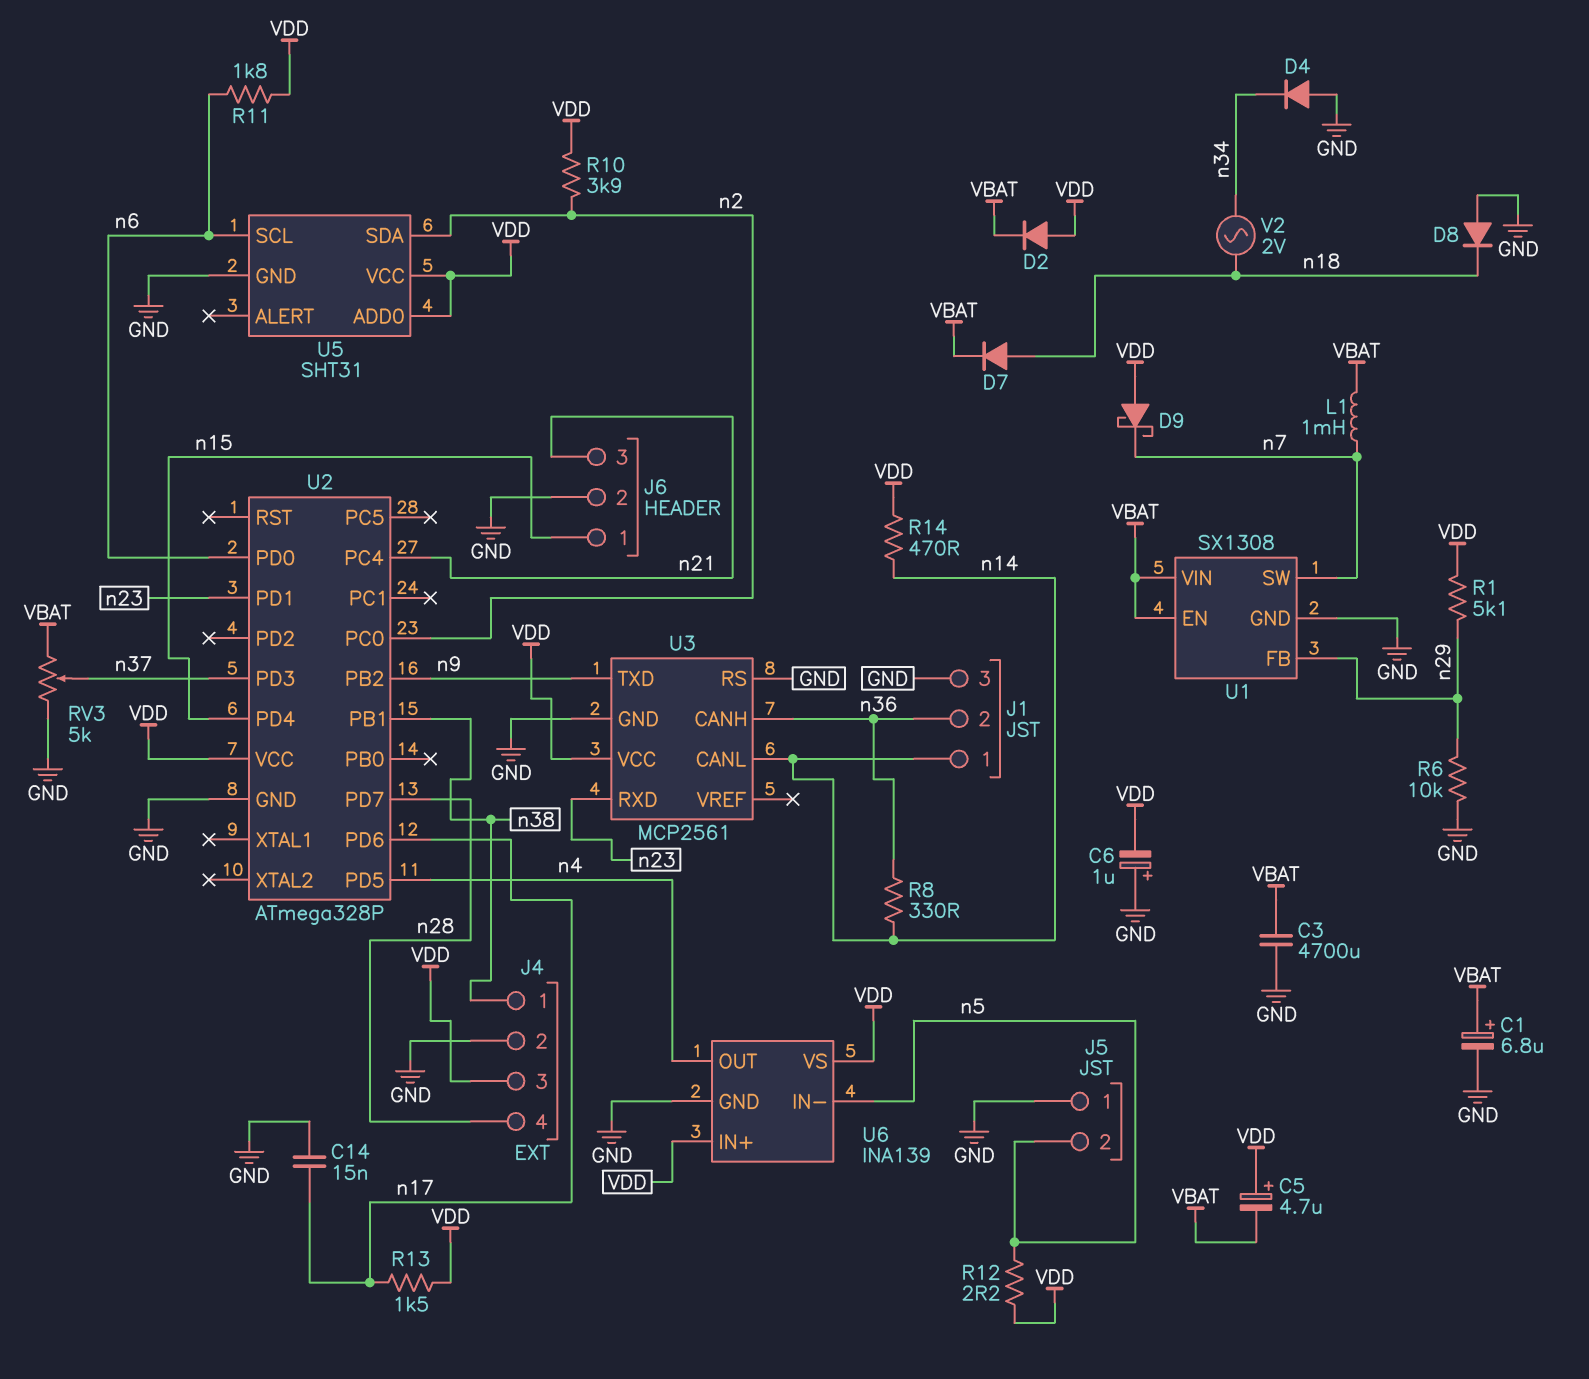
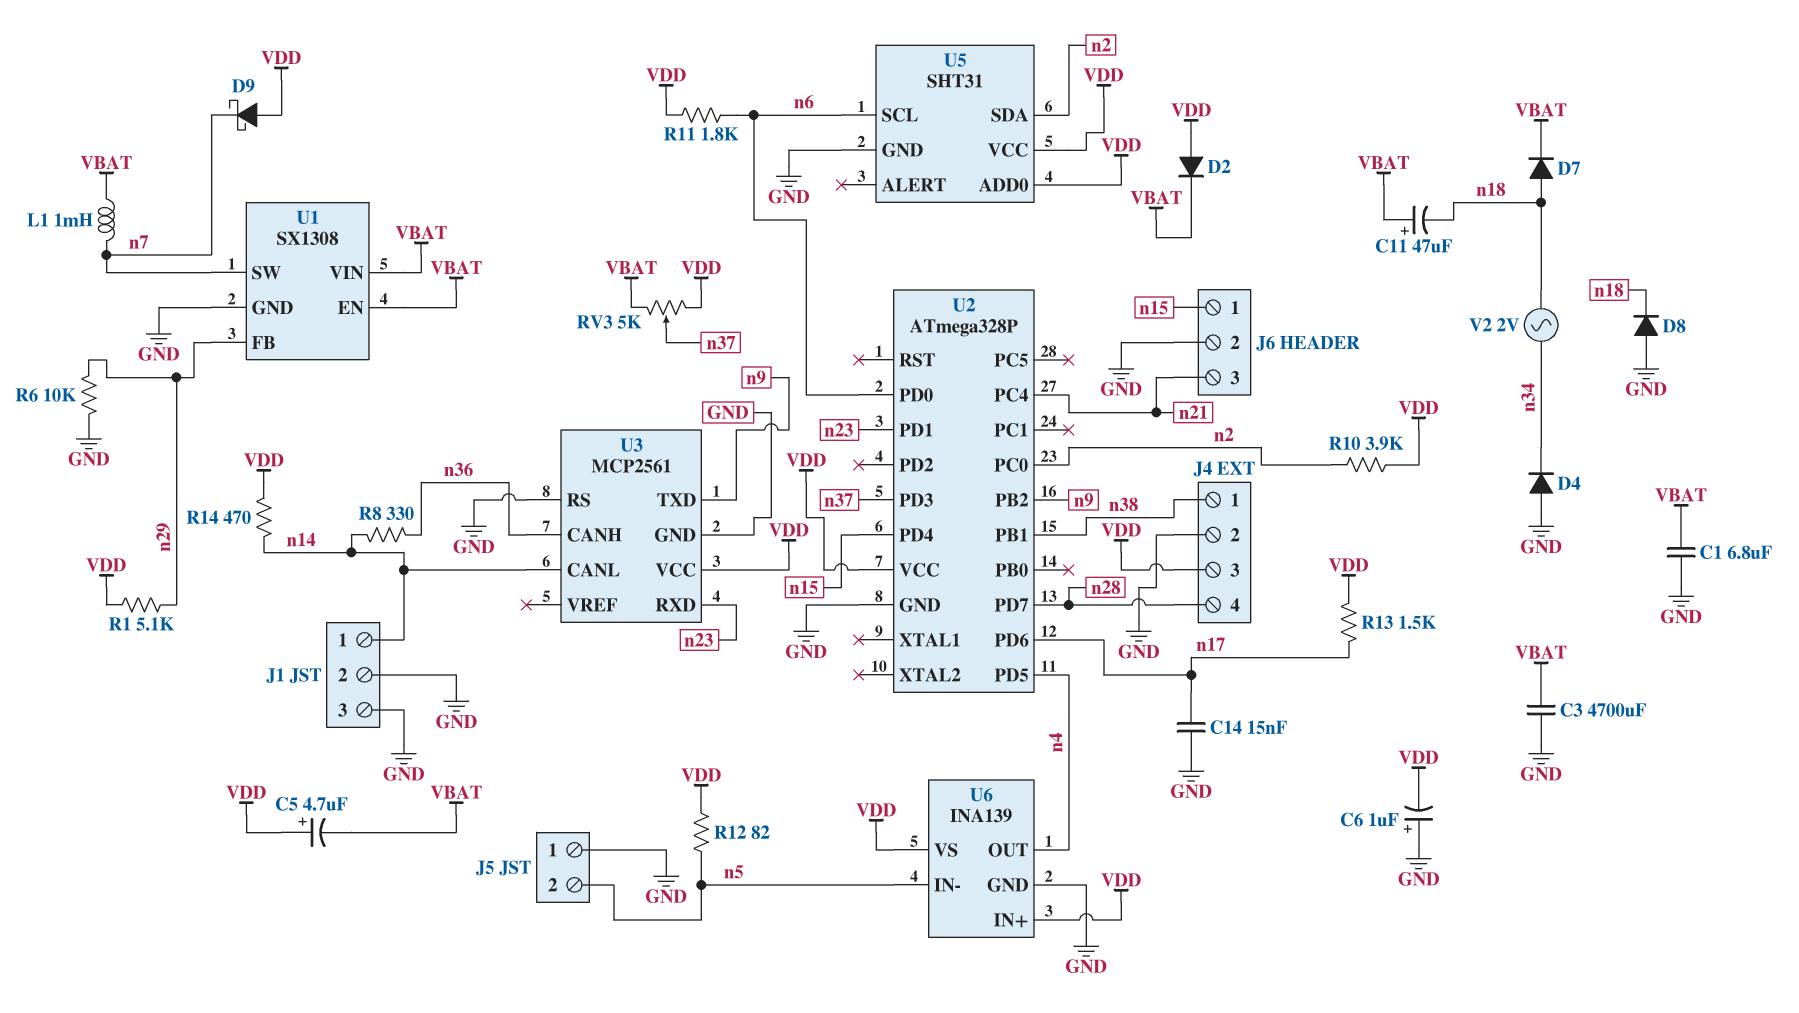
C1: 6.8uF (plus VBAT, minus GND) -> 6.8uF (GND, VBAT)
C11: none -> 47uF (plus VBAT, minus n18)
J1 pin 2: n36 -> GND
R12: 2.2 (VDD, n5) -> 82 (VDD, n5)
RV3: 5k (GND, VBAT, wiper n37) -> 5k (VBAT, VDD, wiper n37)

